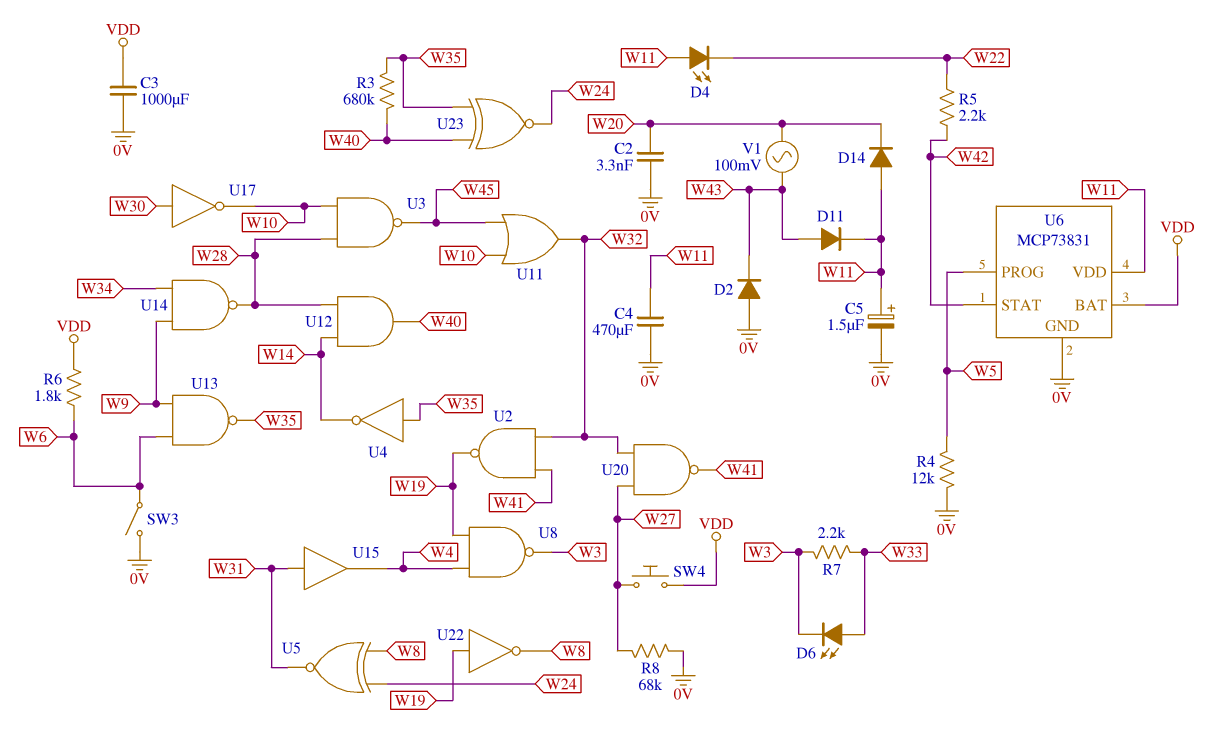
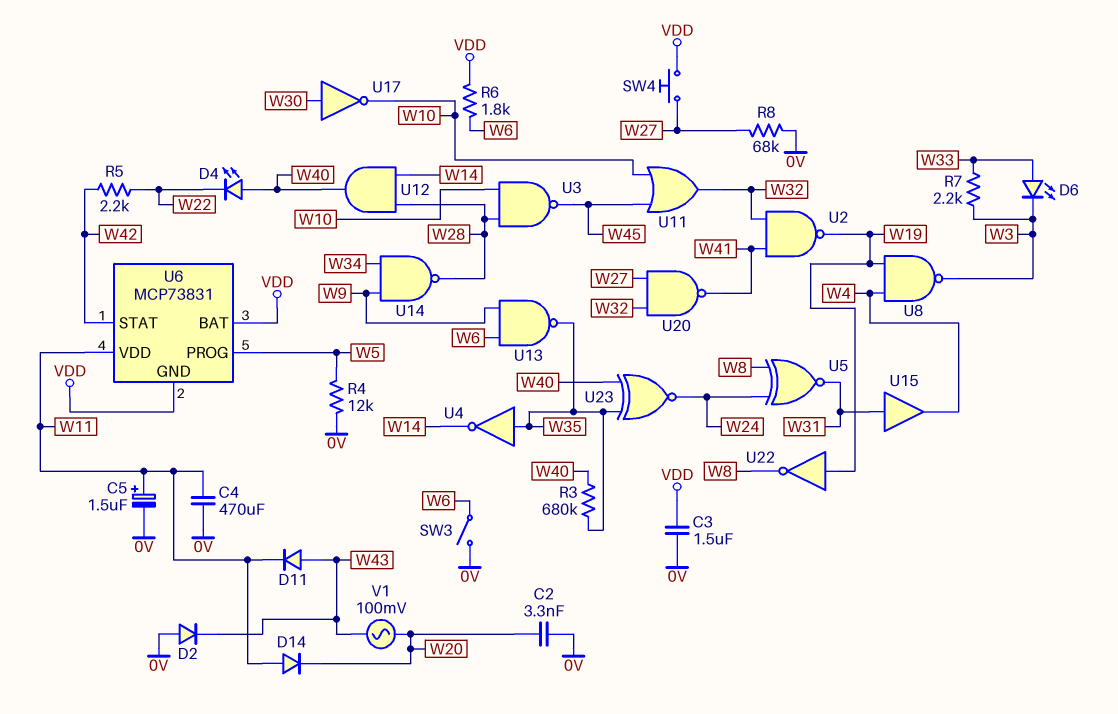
C3: 1000uF (0V, VDD) -> 1.5uF (0V, VDD)
D4: LED (A W11, K W22) -> LED (A W40, K W22)
U6 pin GND: 0V -> VDD

